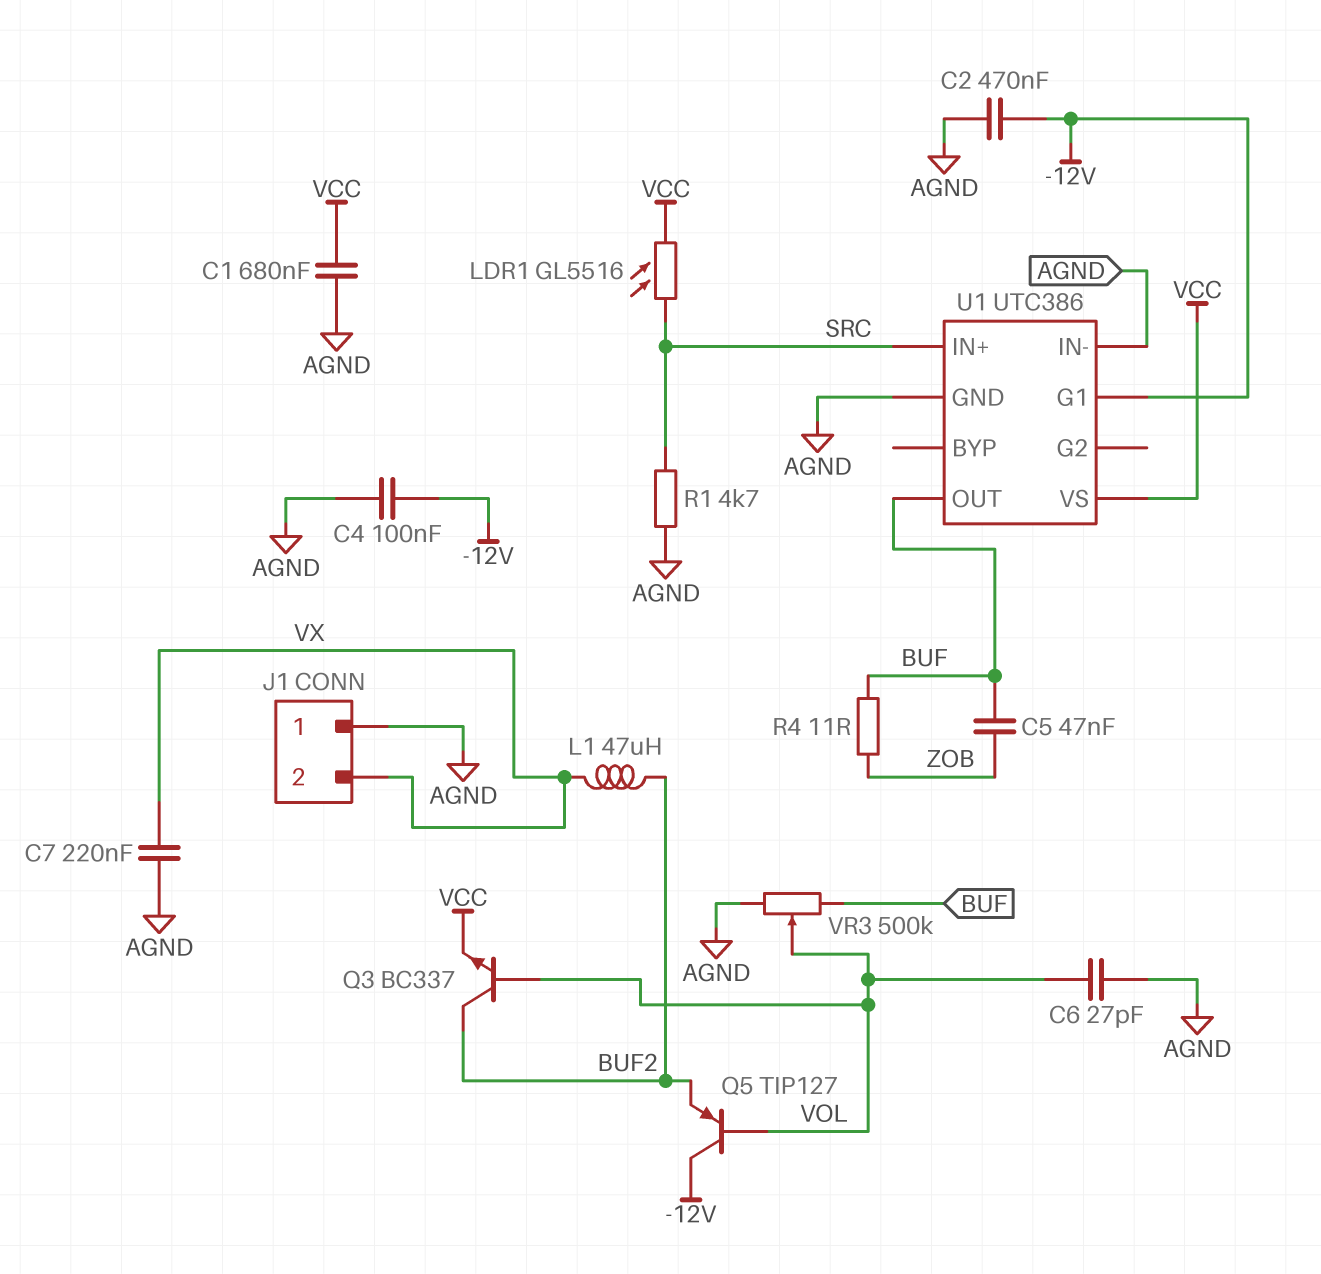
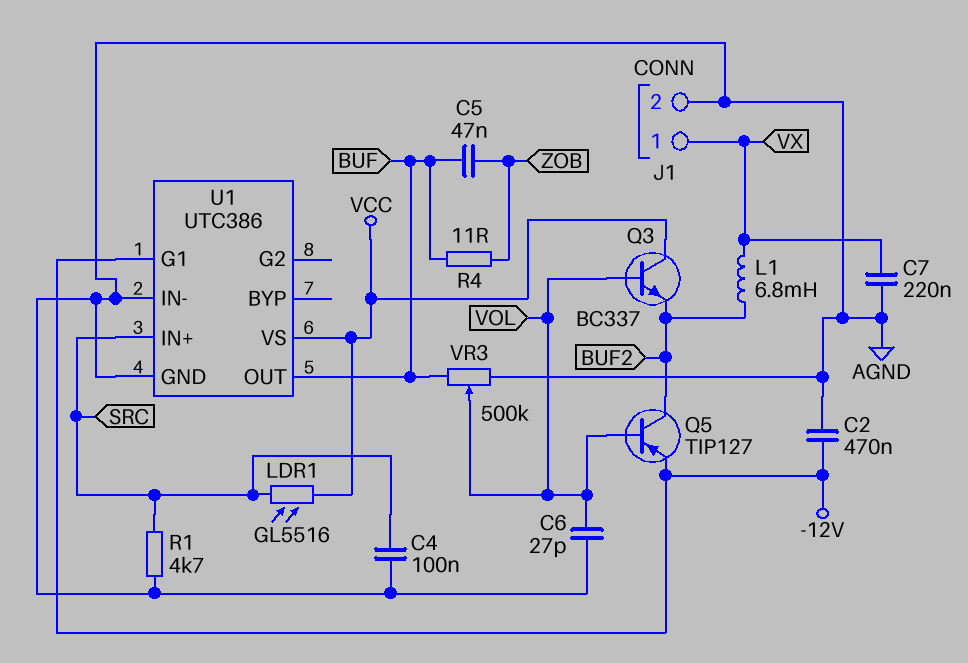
C1: 680nF (AGND, VCC) -> none
C4: 100nF (-12V, AGND) -> 100nF (AGND, SRC)
J1 pin 1: AGND -> VX
J1 pin 2: VX -> AGND
L1: 47uH (BUF2, VX) -> 6.8mH (BUF2, VX)
Q3: NPN BC337 (B VOL, C BUF2, E VCC) -> NPN BC337 (B VOL, C VCC, E BUF2)
Q5: PNP TIP127 (B VOL, C -12V, E BUF2) -> PNP TIP127 (B VOL, C BUF2, E -12V)

